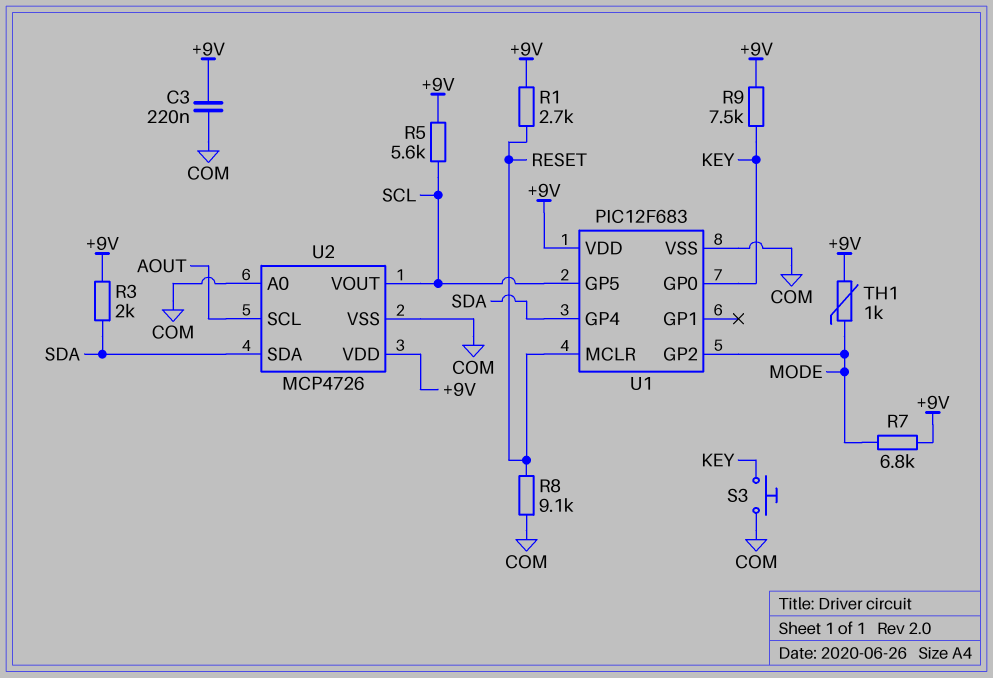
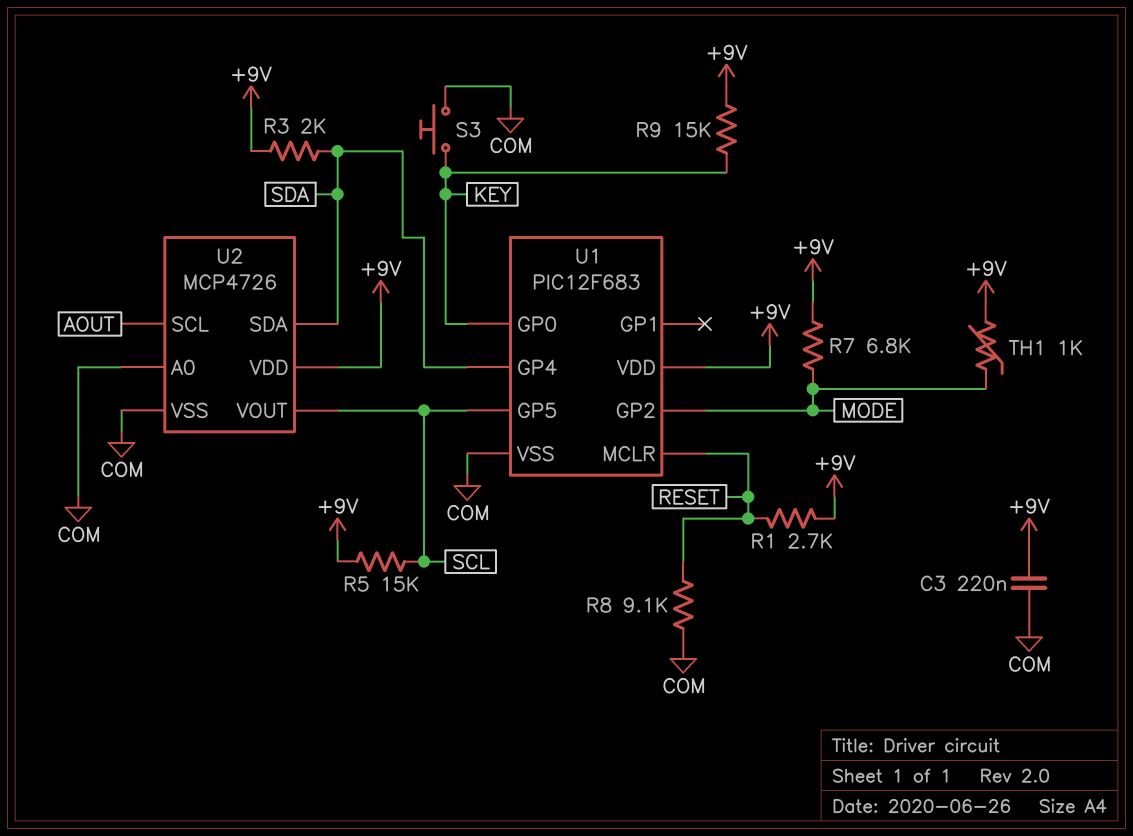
R5: 5.6k (+9V, SCL) -> 15k (+9V, SCL)
R9: 7.5k (+9V, KEY) -> 15k (+9V, KEY)

